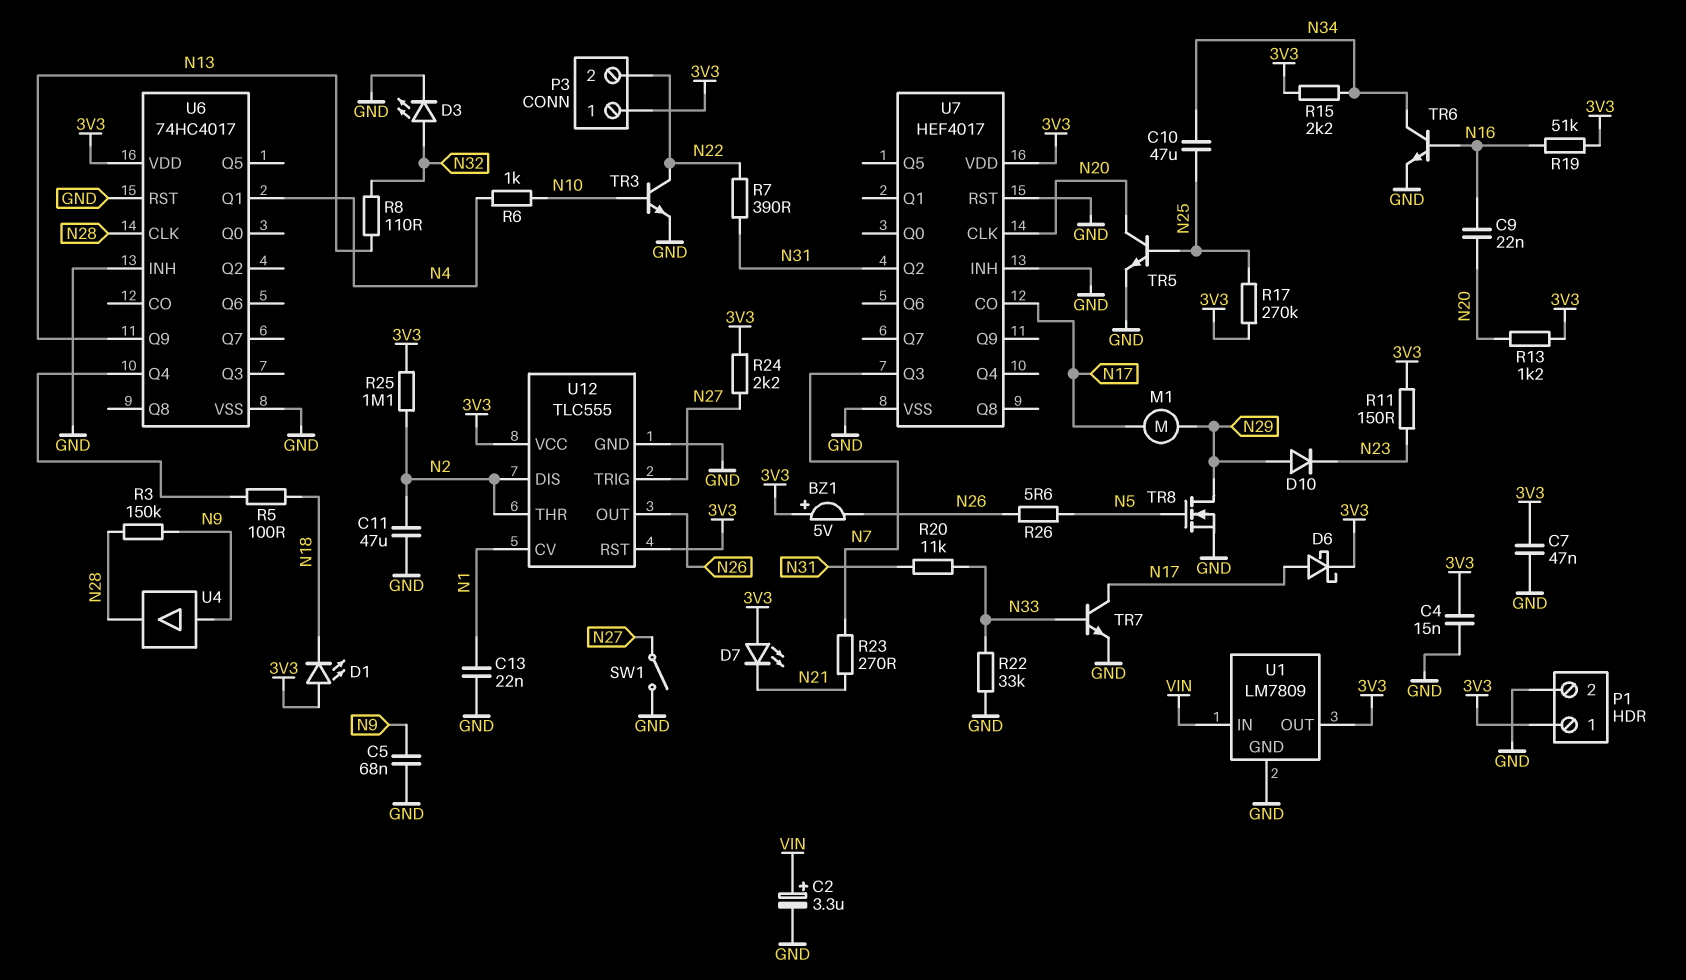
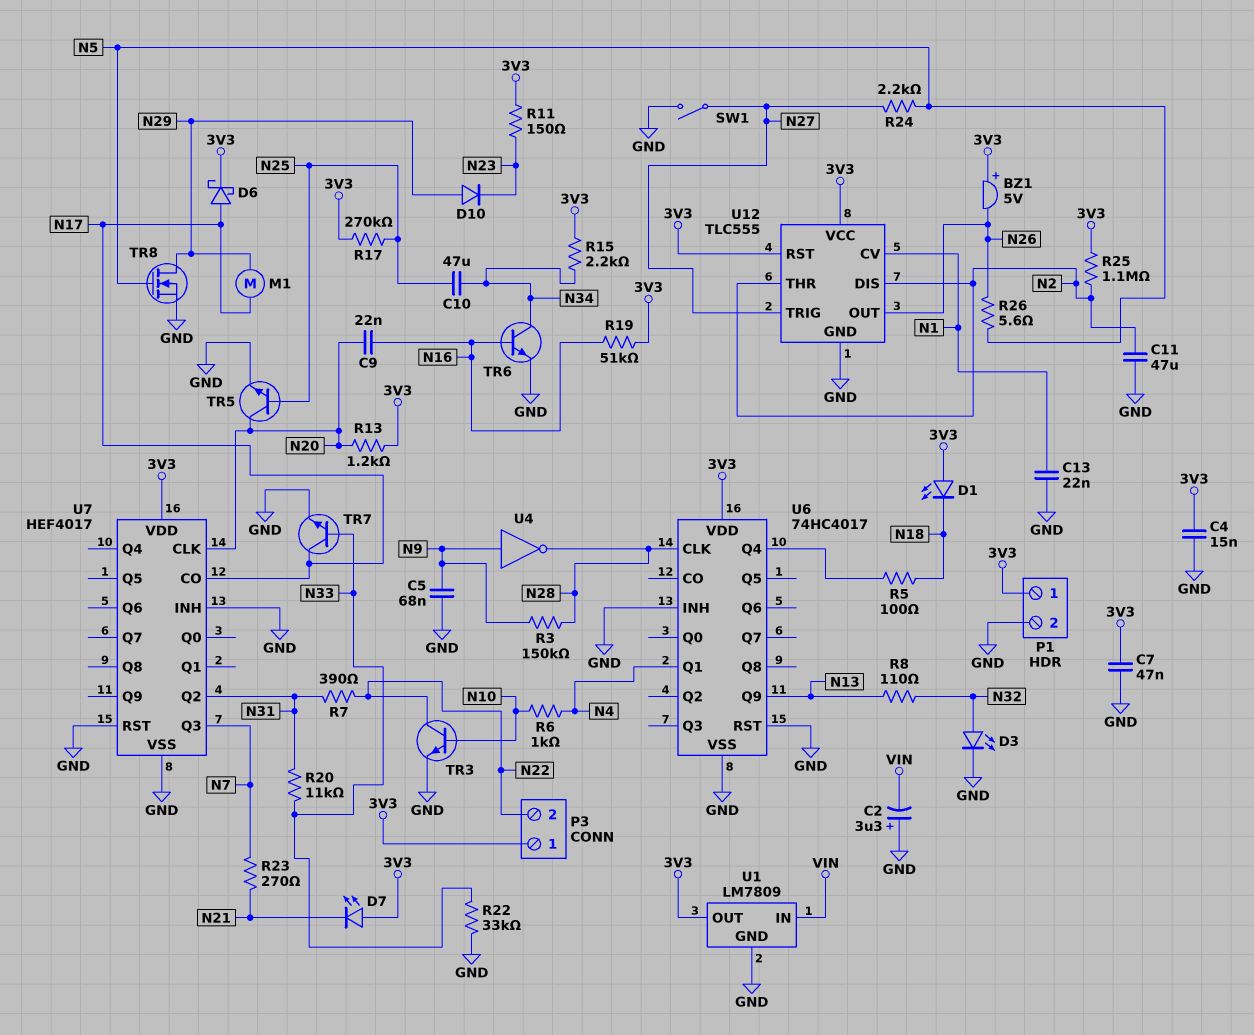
C2: 3.3uF (plus VIN, minus GND) -> 3.3uF (plus GND, minus VIN)
R24: 2.2k (3V3, N27) -> 2.2k (N5, N27)
U4: buffer (in N9, out N28) -> NOT (in N9, out N28)

